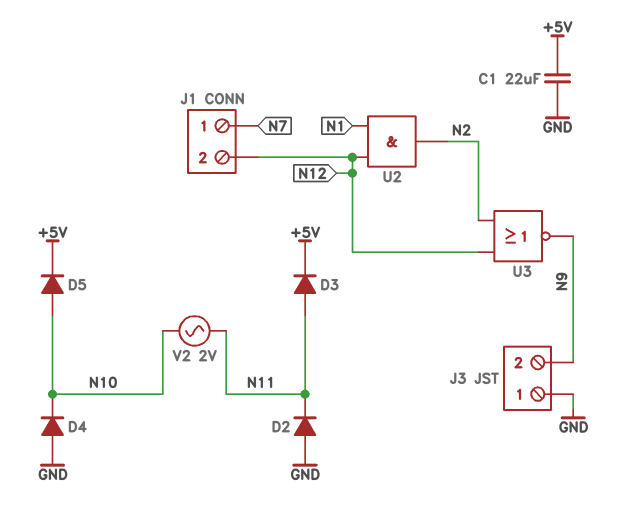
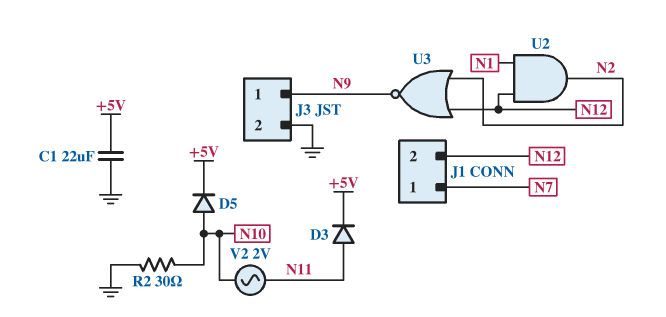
D2: diode (A GND, K N11) -> none
D4: diode (A GND, K N10) -> none
J3 pin 1: GND -> N9
J3 pin 2: N9 -> GND
R2: none -> 30 (GND, N10)

